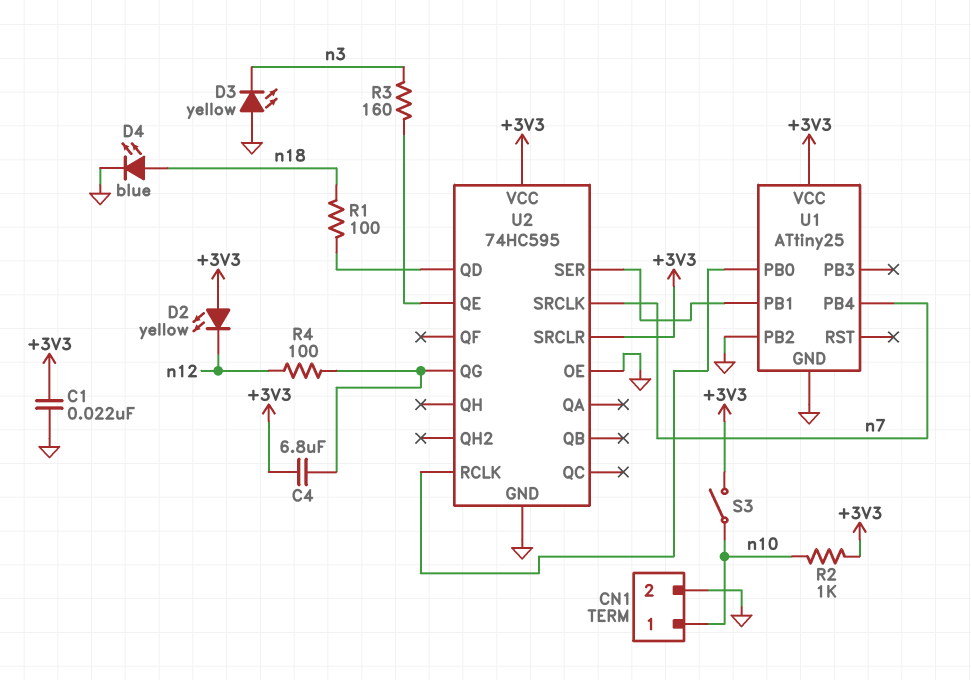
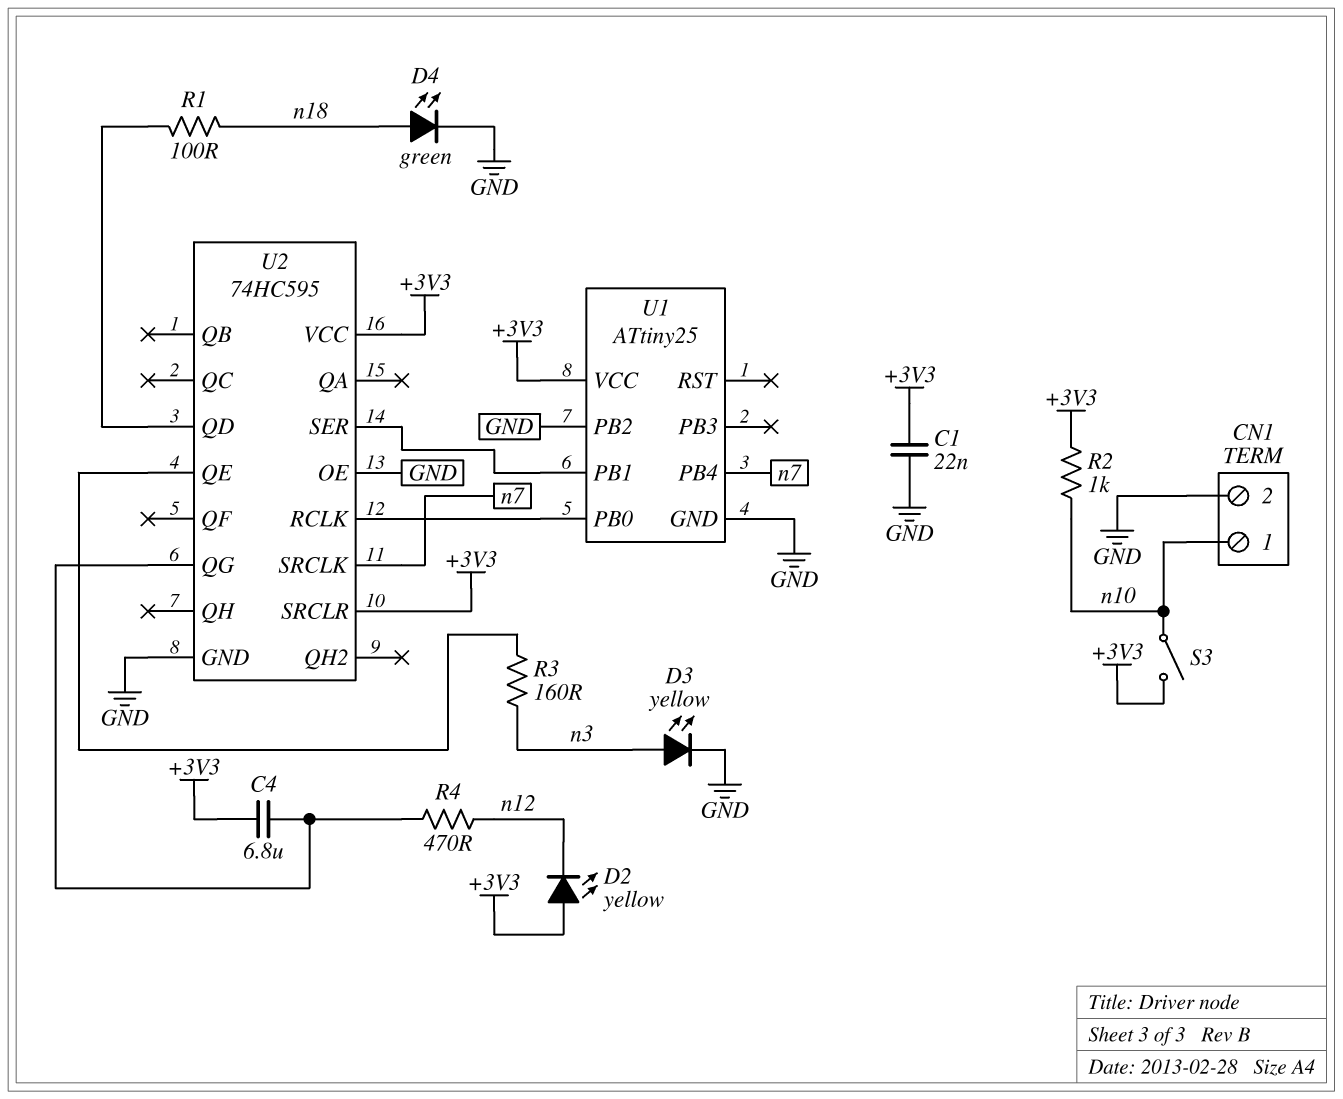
D3: LED yellow (A GND, K n3) -> LED yellow (A n3, K GND)
D4: LED blue (A n18, K GND) -> LED green (A n18, K GND)
R4: 100 (U2/QG, n12) -> 470 (U2/QG, n12)

